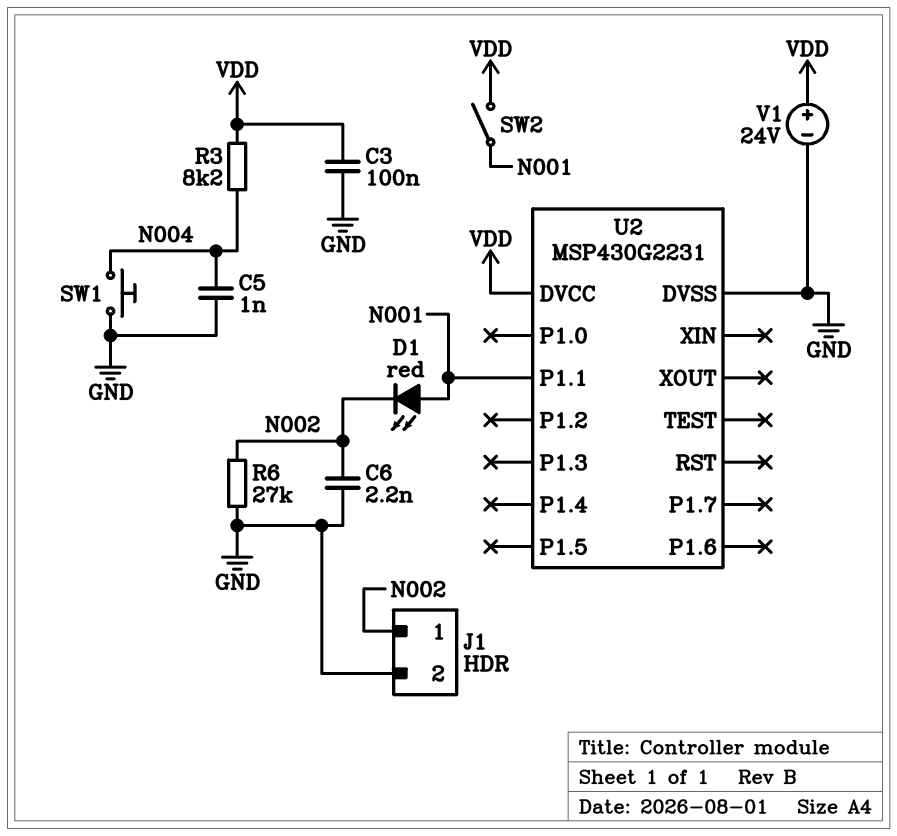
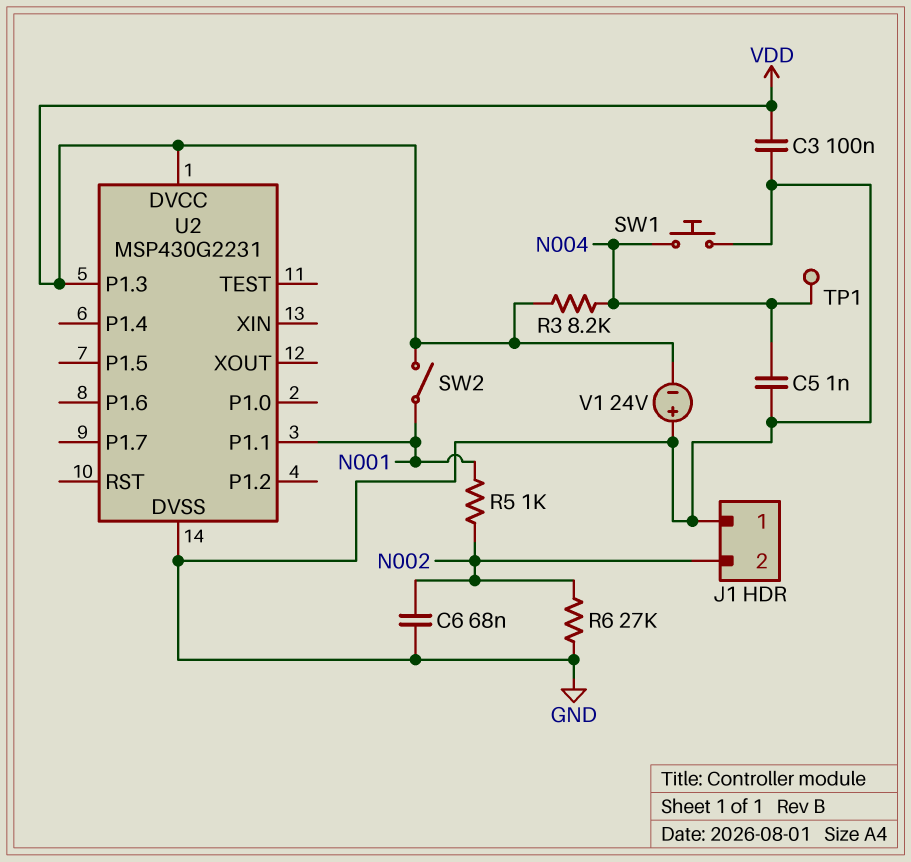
C6: 2.2nF (GND, N002) -> 68nF (GND, N002)
D1: LED red (A N001, K N002) -> none
J1 pin 1: N002 -> GND
J1 pin 2: GND -> N002
R5: none -> 1k (N001, N002)
TP1: none -> test point (N004)
U2 pin P1.3: none -> VDD
V1: 24V (plus VDD, minus GND) -> 24V (plus GND, minus VDD)

